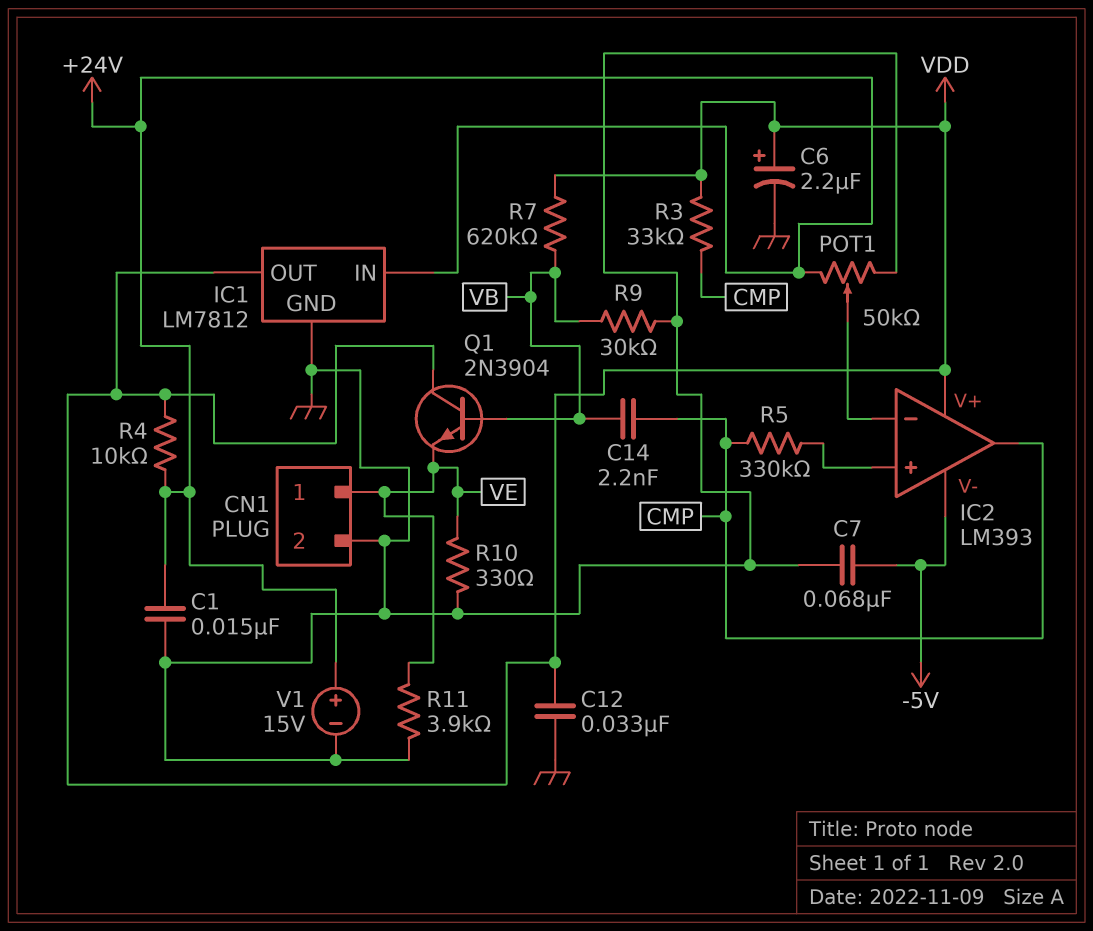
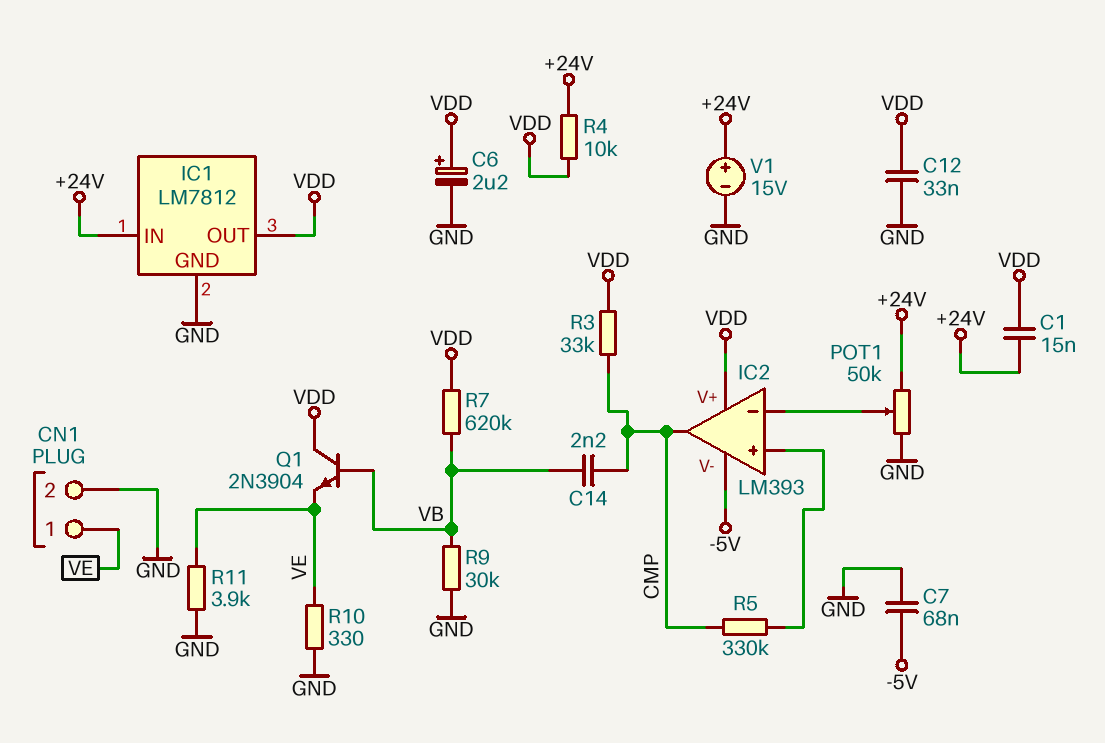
C1: 15nF (+24V, GND) -> 15nF (+24V, VDD)

